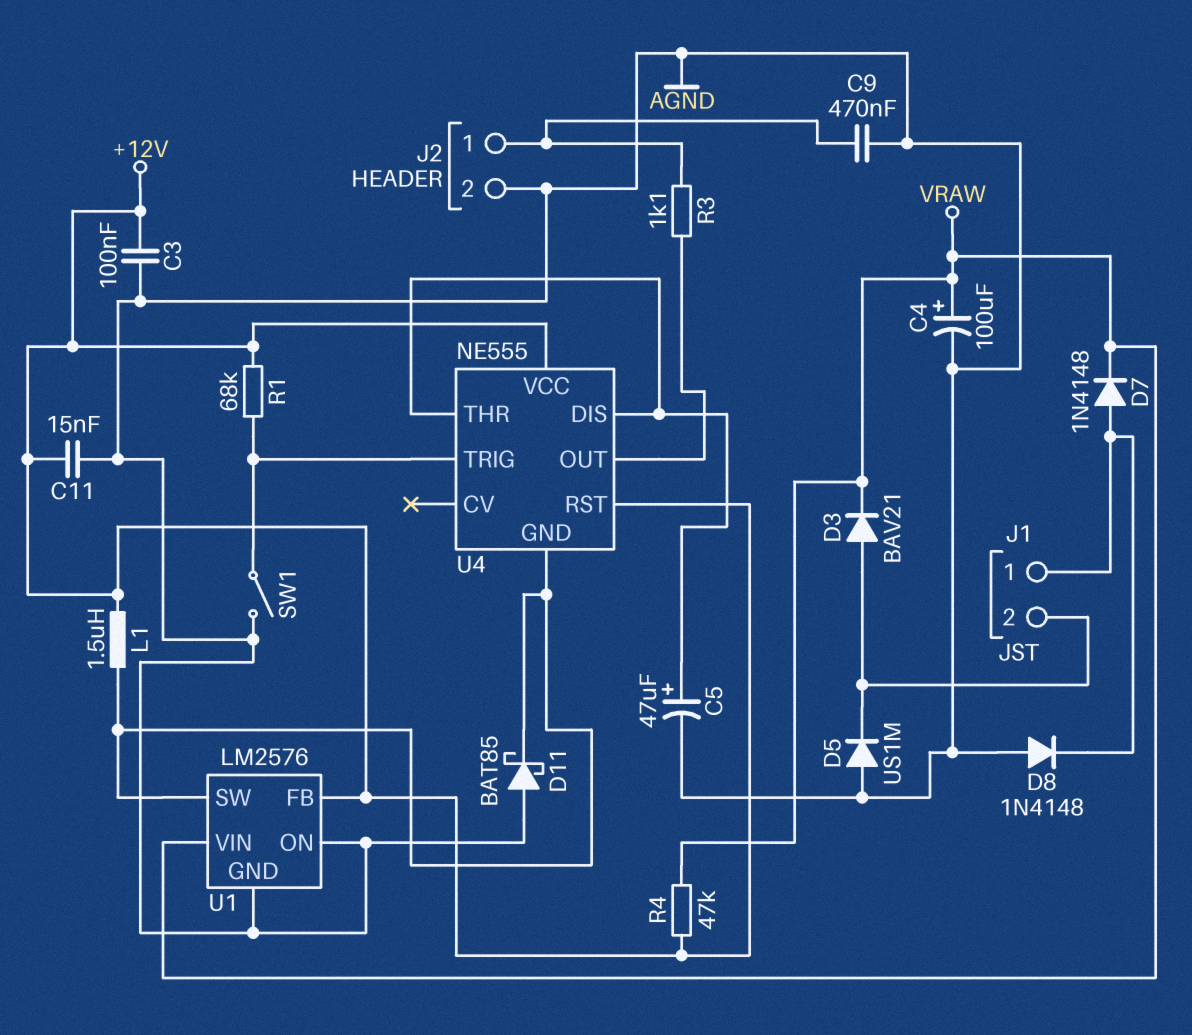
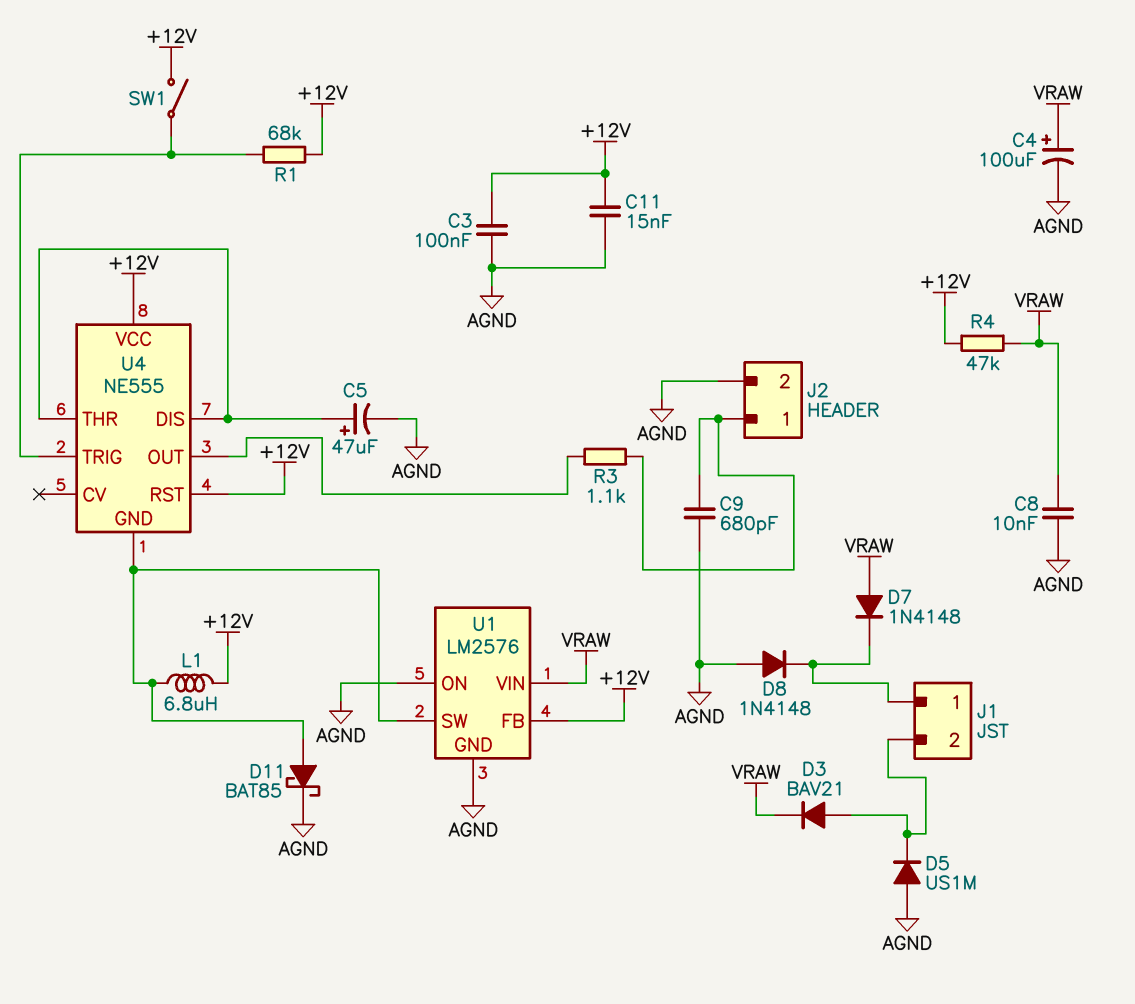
C8: none -> 10nF (AGND, VRAW)
C9: 470nF (AGND, J2/1) -> 680pF (AGND, J2/1)
D7: diode 1N4148 (A J1/1, K VRAW) -> diode 1N4148 (A VRAW, K J1/1)
D11: schottky BAT85 (A AGND, K U1/SW) -> schottky BAT85 (A U1/SW, K AGND)
L1: 1.5uH (+12V, U1/SW) -> 6.8uH (+12V, U1/SW)
SW1: switch (AGND, U4/TRIG) -> switch (+12V, U4/TRIG)

